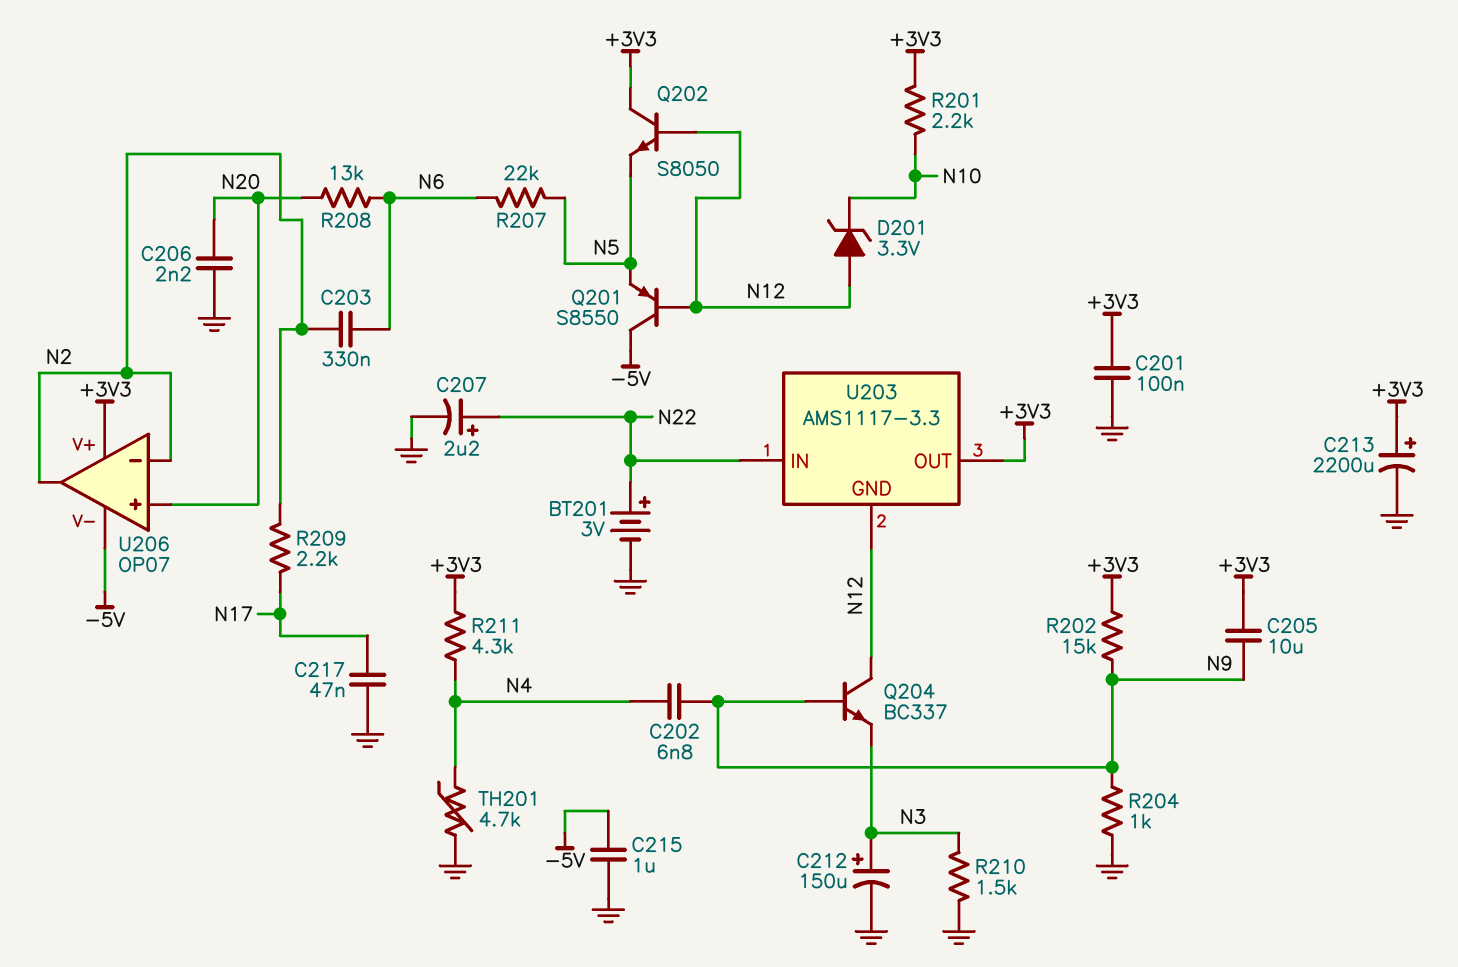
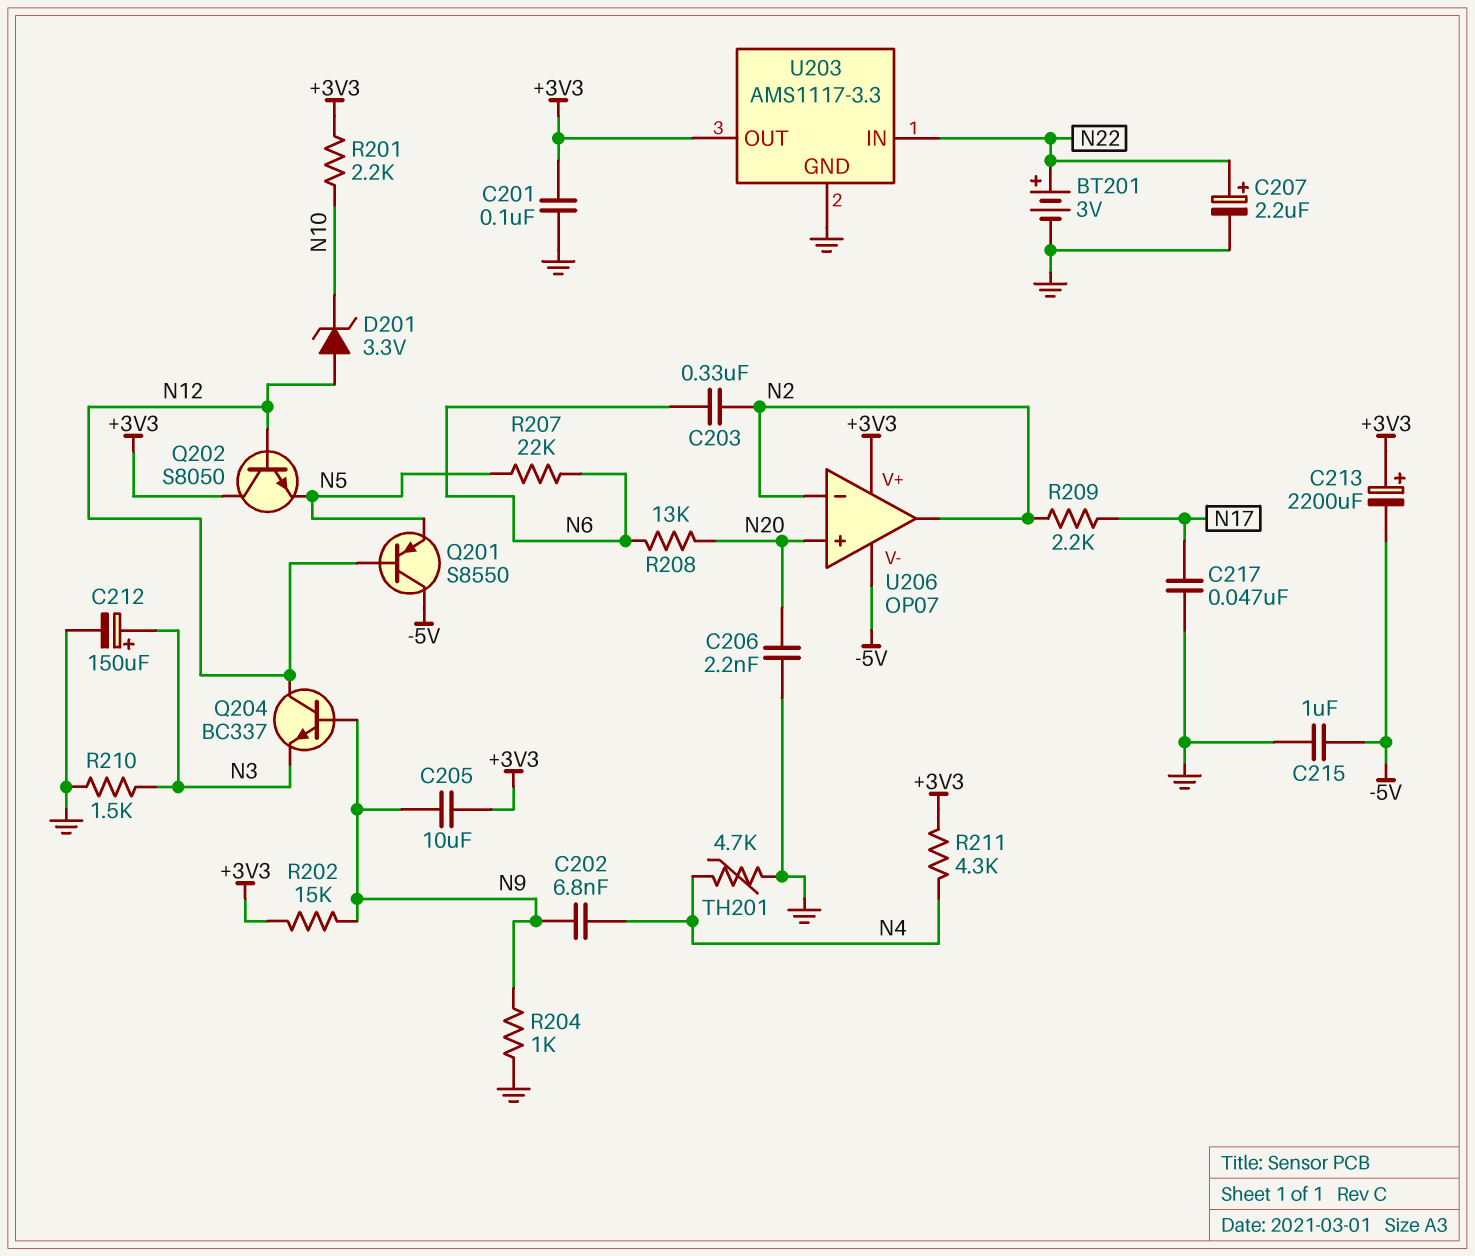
C213: 2200uF (plus +3V3, minus GND) -> 2200uF (plus +3V3, minus -5V)
U203 pin GND: N12 -> GND

